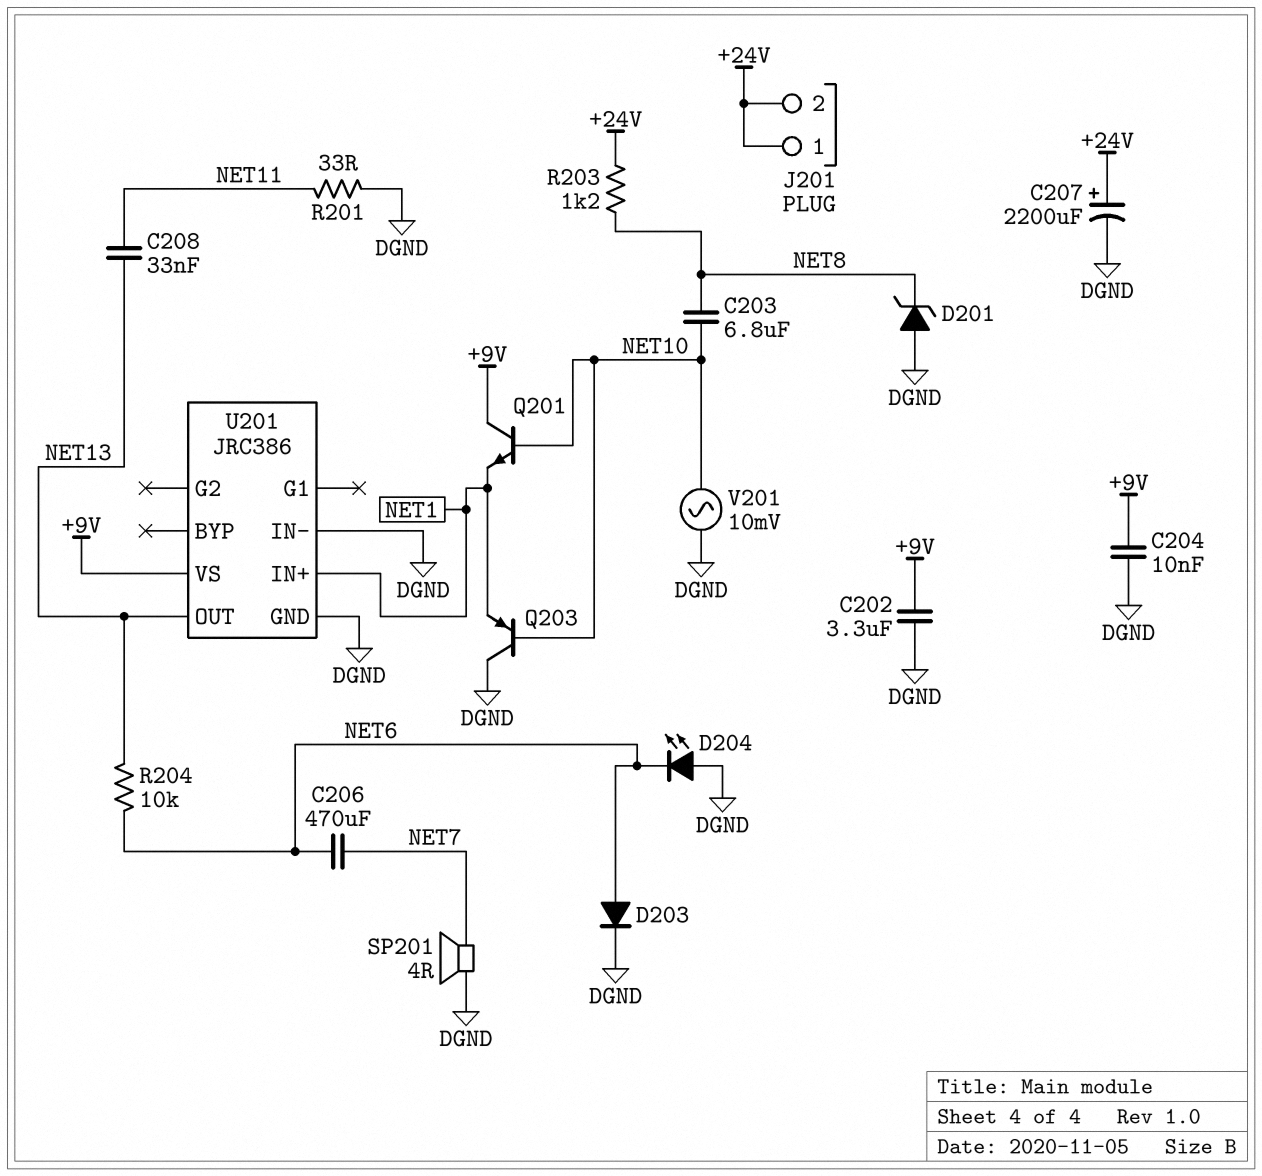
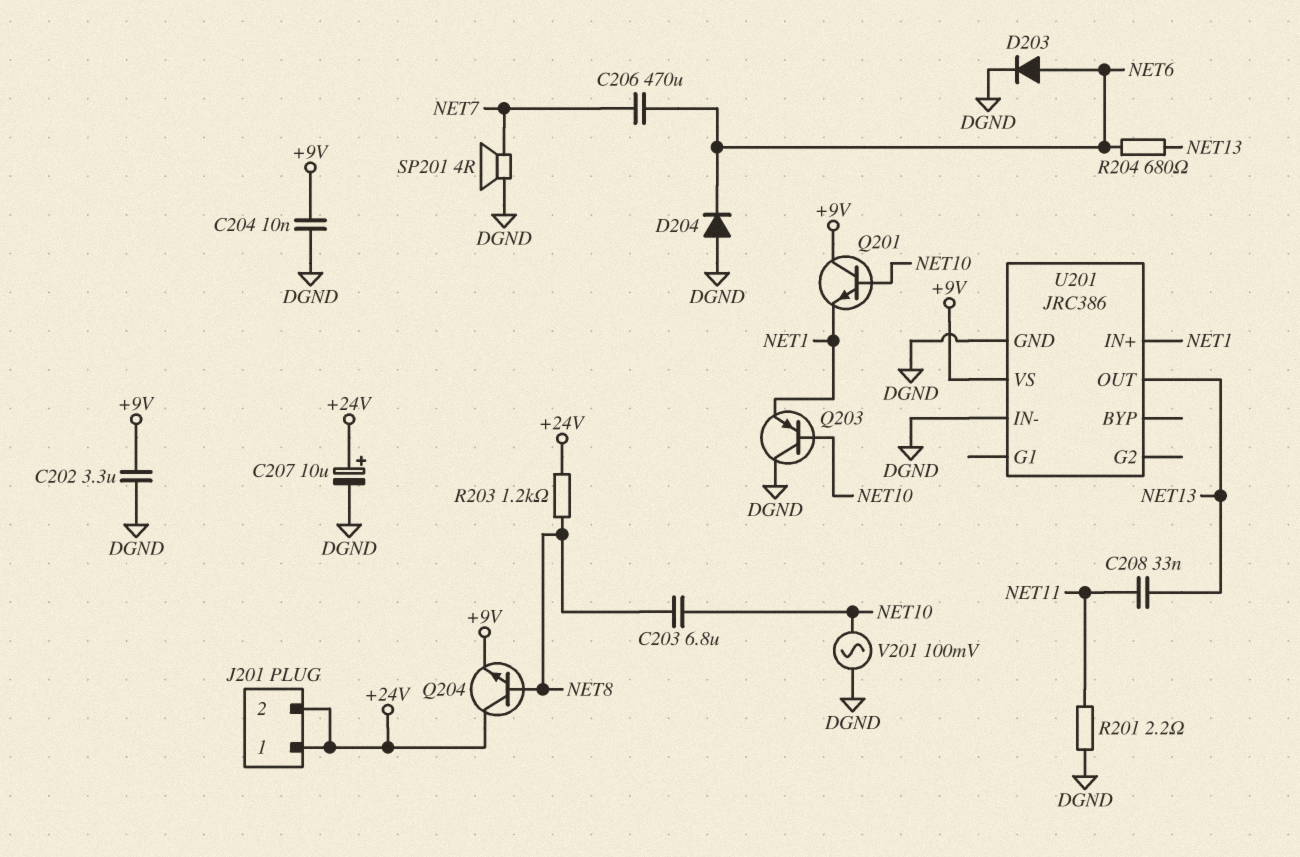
C207: 2200uF (plus +24V, minus DGND) -> 10uF (plus +24V, minus DGND)
D201: zener (A DGND, K NET8) -> none
D204: LED (A DGND, K NET6) -> diode (A DGND, K NET6)
Q204: none -> NPN (B NET8, C +24V, E +9V)
R201: 33 (DGND, NET11) -> 2.2 (DGND, NET11)
R204: 10k (NET6, NET13) -> 680 (NET6, NET13)
V201: AC 10mV (DGND, NET10) -> AC 100mV (DGND, NET10)

